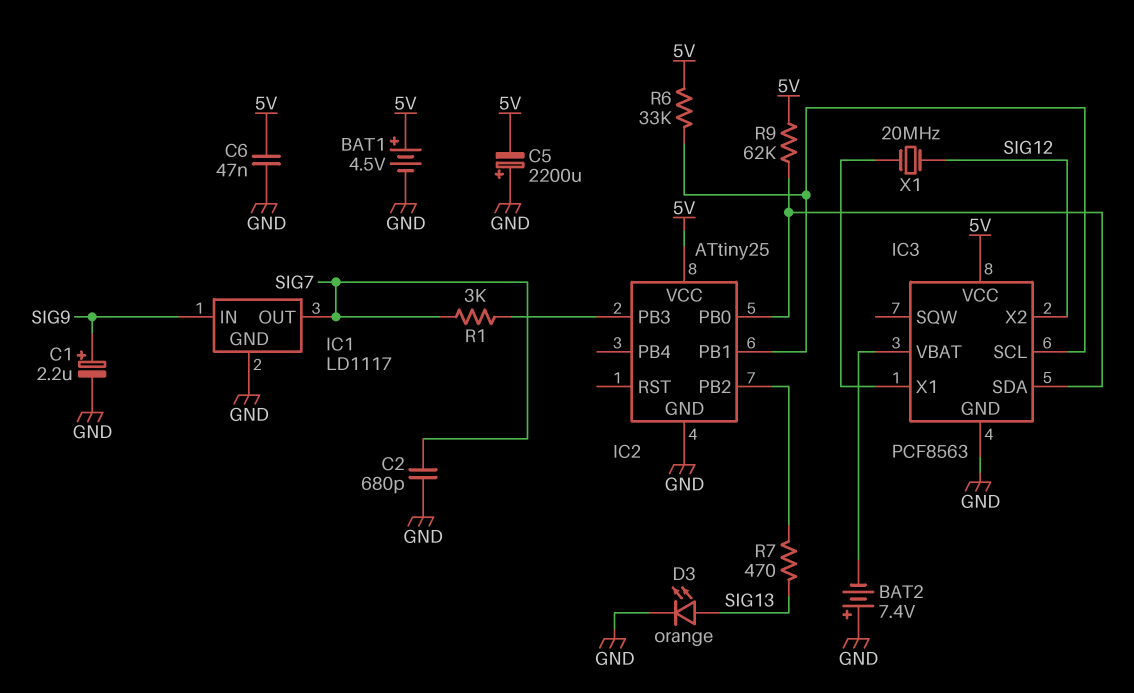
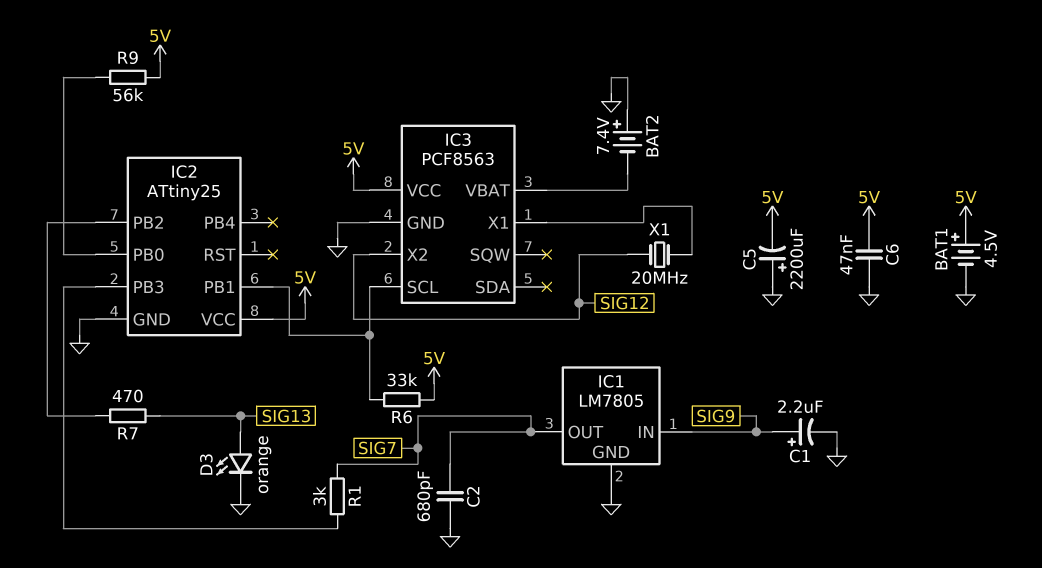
IC1: LD1117 -> LM7805
IC3 pin SDA: IC2/PB0 -> none
R9: 62k (5V, IC2/PB0) -> 56k (5V, IC2/PB0)

